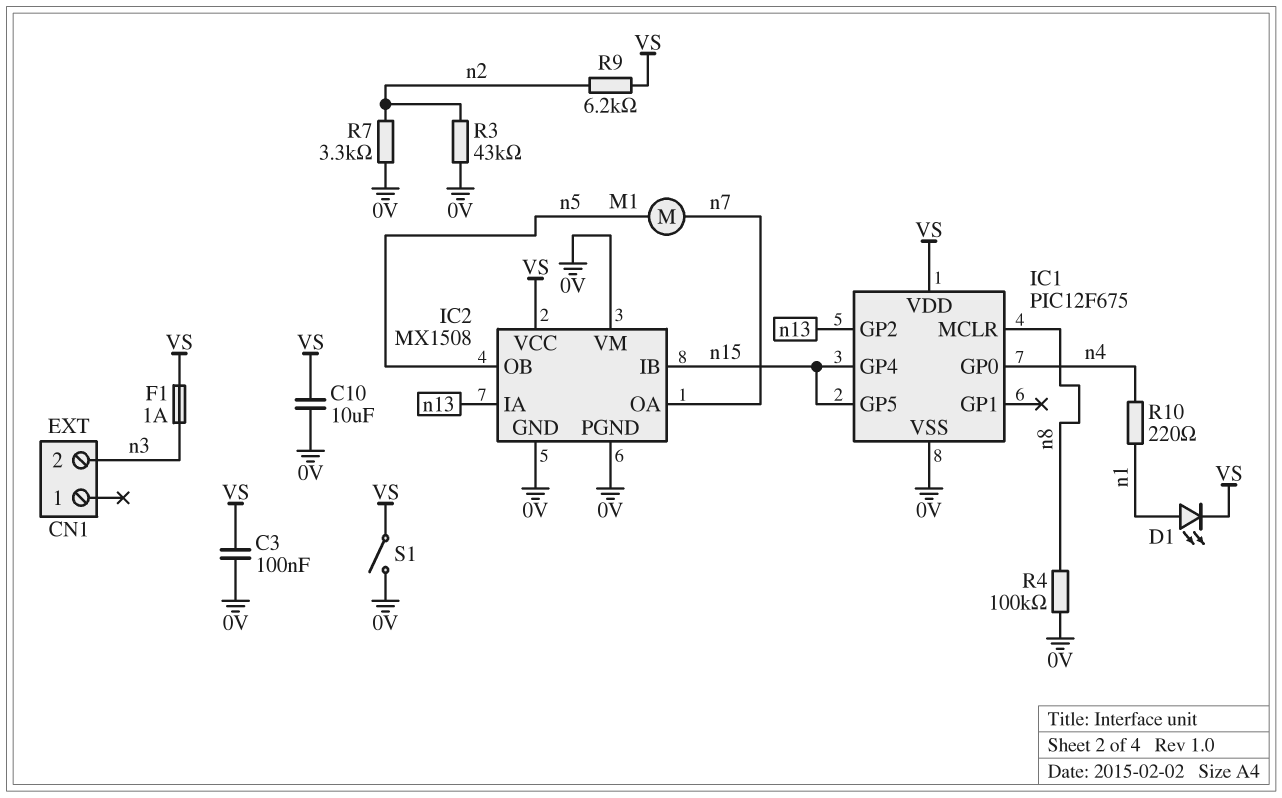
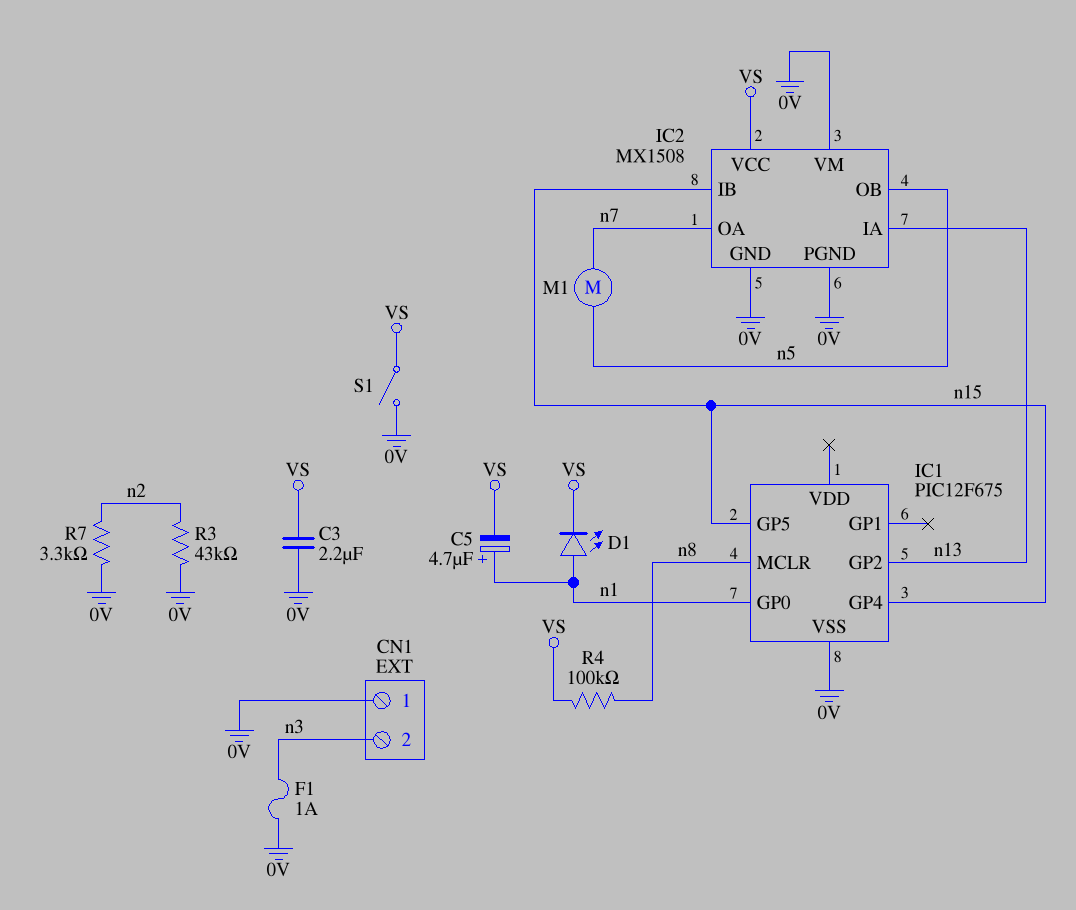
C3: 100nF (0V, VS) -> 2.2uF (0V, VS)
C5: none -> 4.7uF (plus n1, minus VS)
C10: 10uF (0V, VS) -> none
CN1 pin 1: none -> 0V
F1: 1A (VS, n3) -> 1A (0V, n3)
IC1 pin GP0: n4 -> n1
IC1 pin VDD: VS -> none
R4: 100k (0V, n8) -> 100k (VS, n8)
R9: 6.2k (VS, n2) -> none
R10: 220 (n1, n4) -> none

